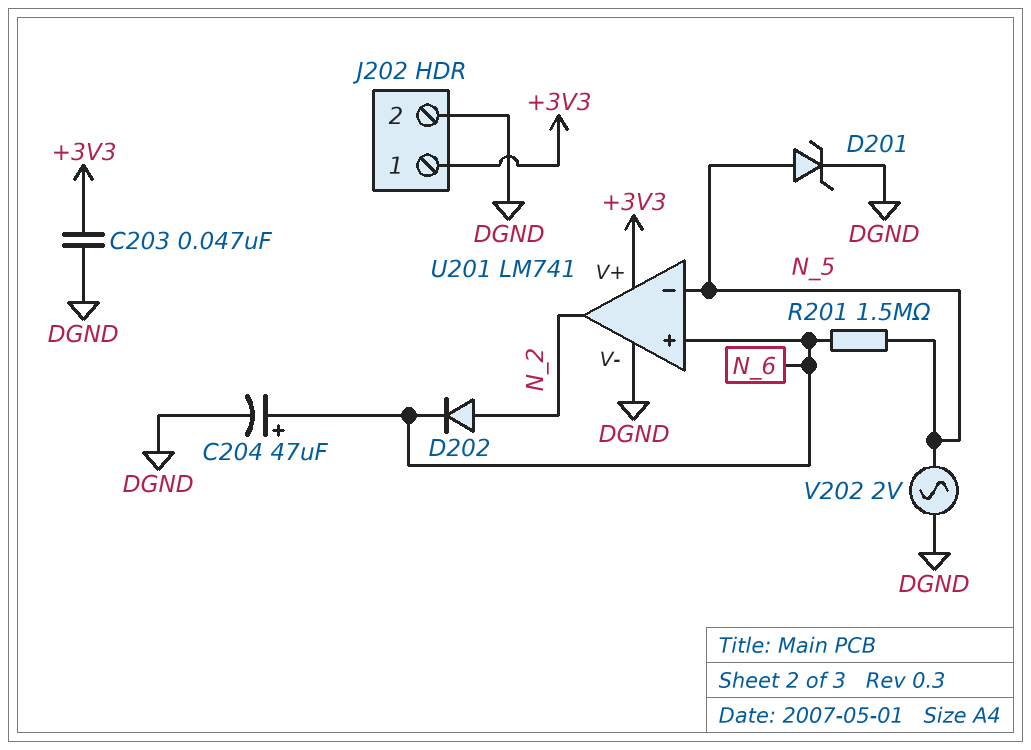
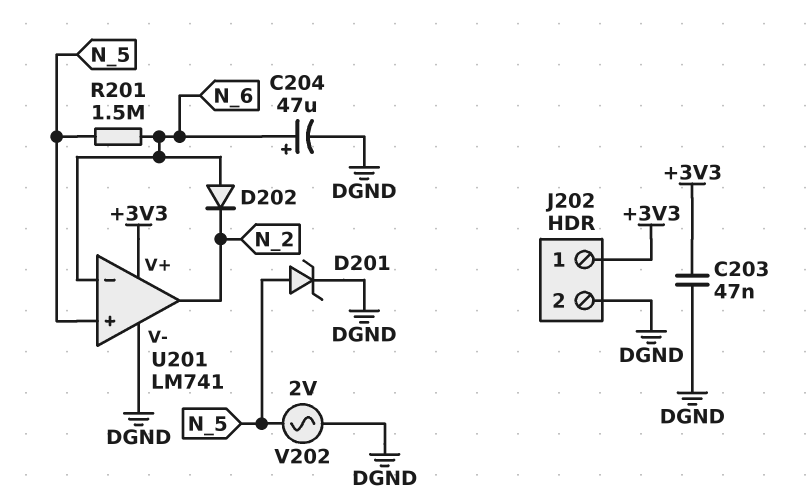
D202: diode (A N_2, K N_6) -> diode (A N_6, K N_2)
U201 pin in+: N_6 -> N_5
U201 pin in-: N_5 -> N_6

